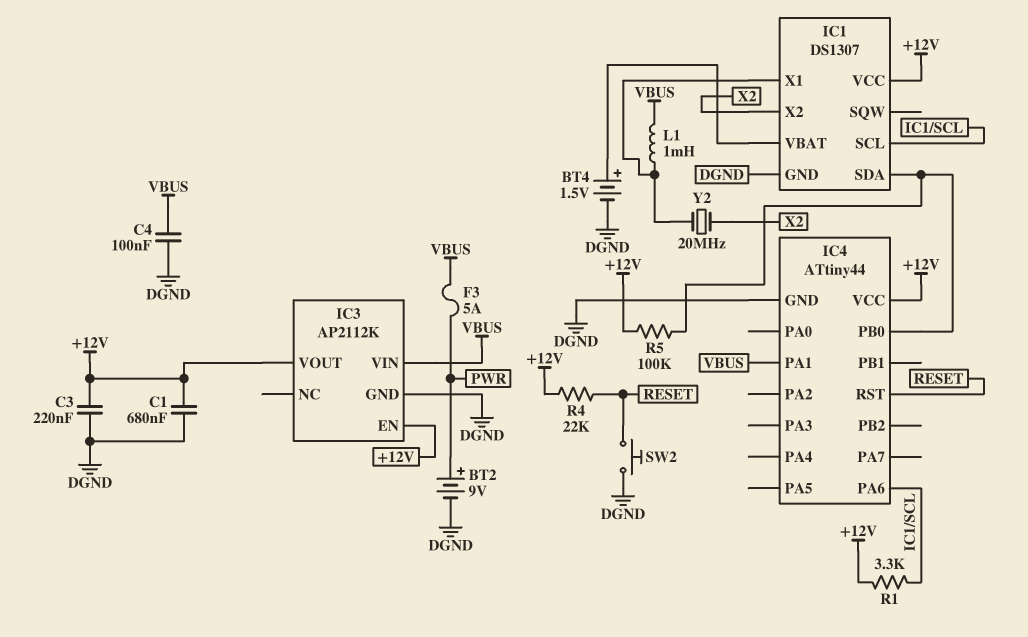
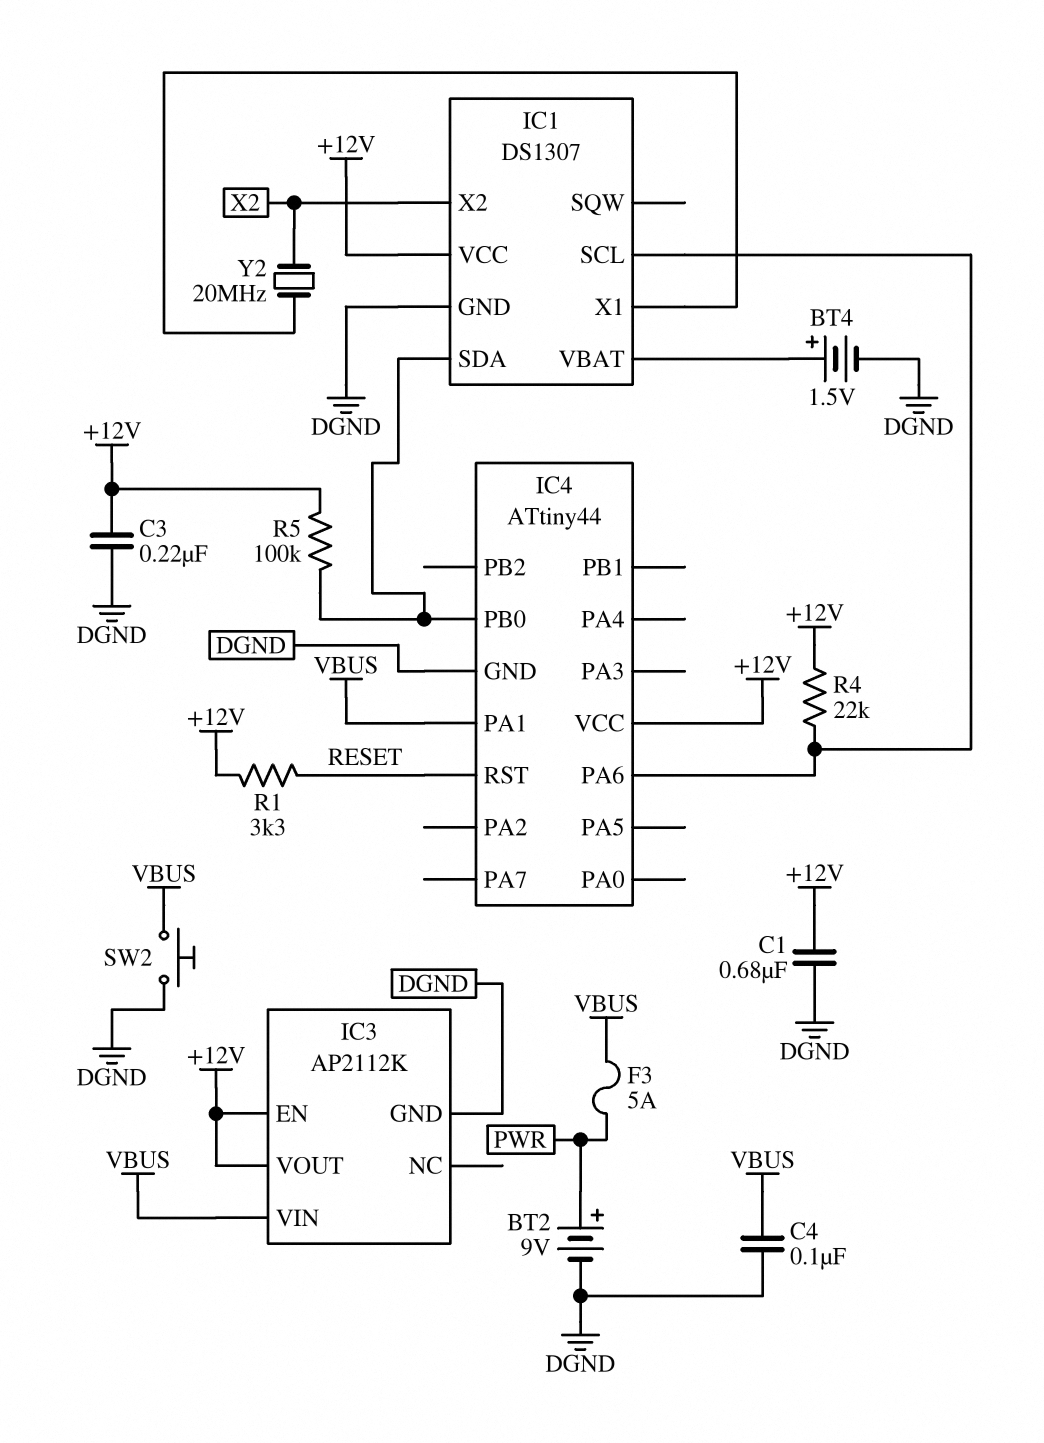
L1: 1mH (IC1/X1, VBUS) -> none
R1: 3.3k (+12V, IC1/SCL) -> 3.3k (+12V, RESET)
R4: 22k (+12V, RESET) -> 22k (+12V, IC1/SCL)
SW2: button (DGND, RESET) -> button (DGND, VBUS)

